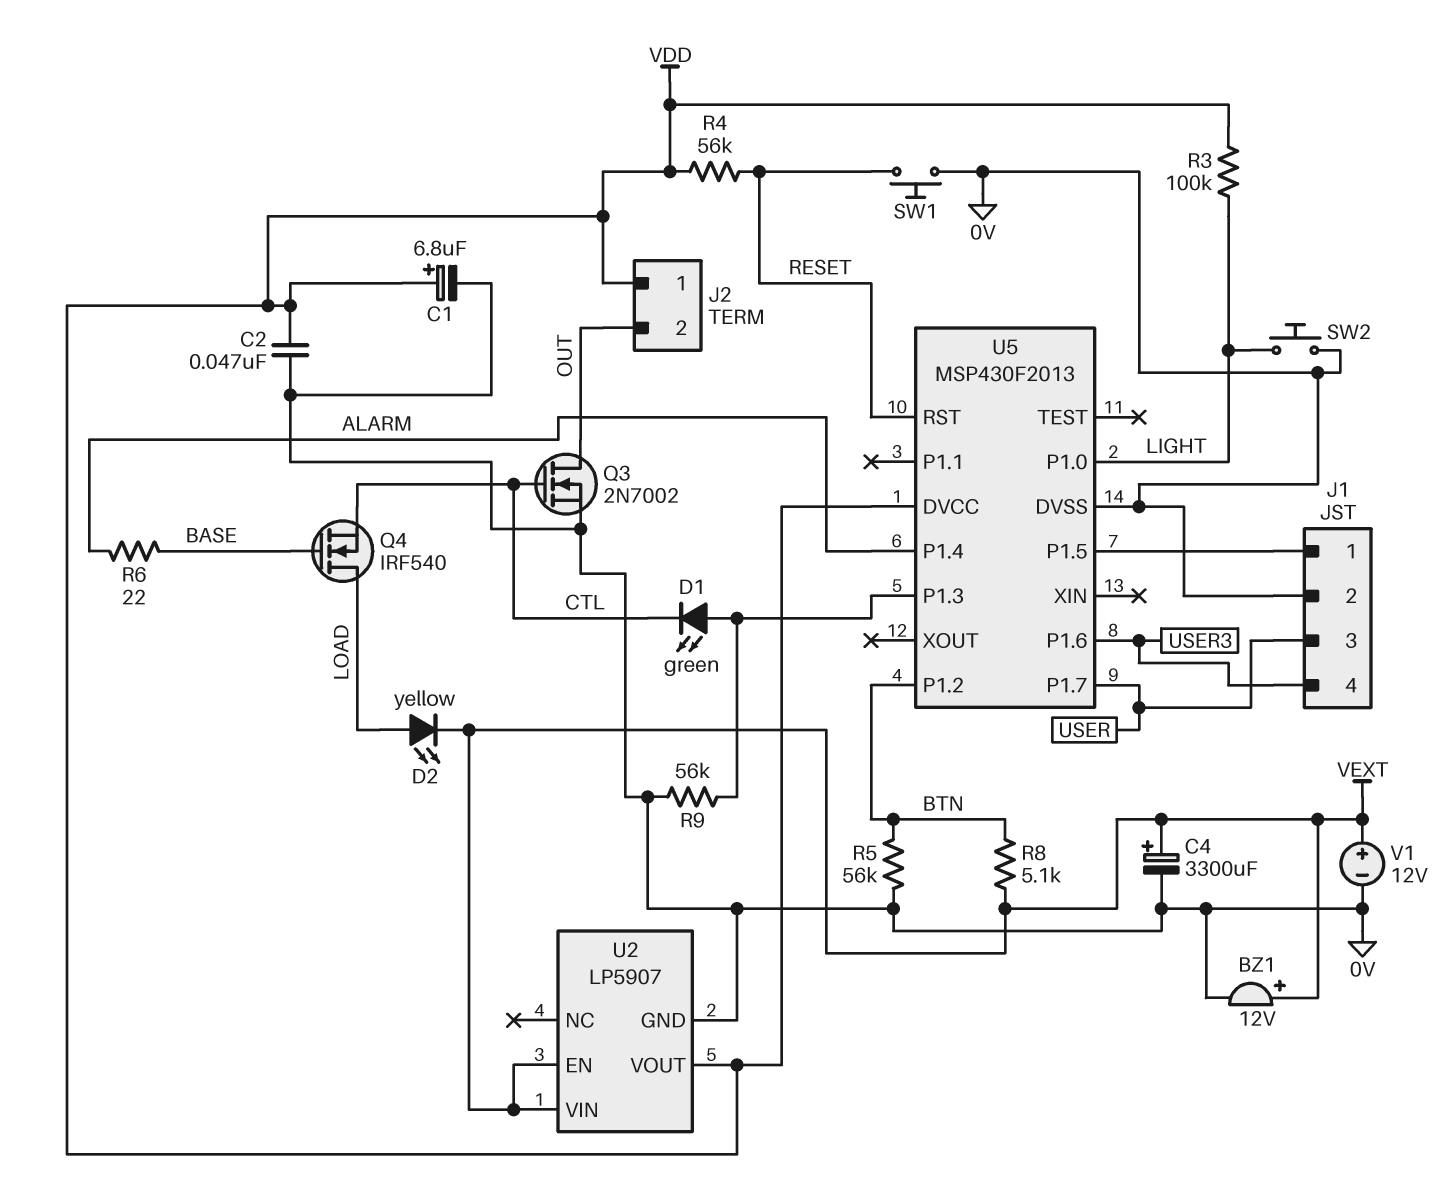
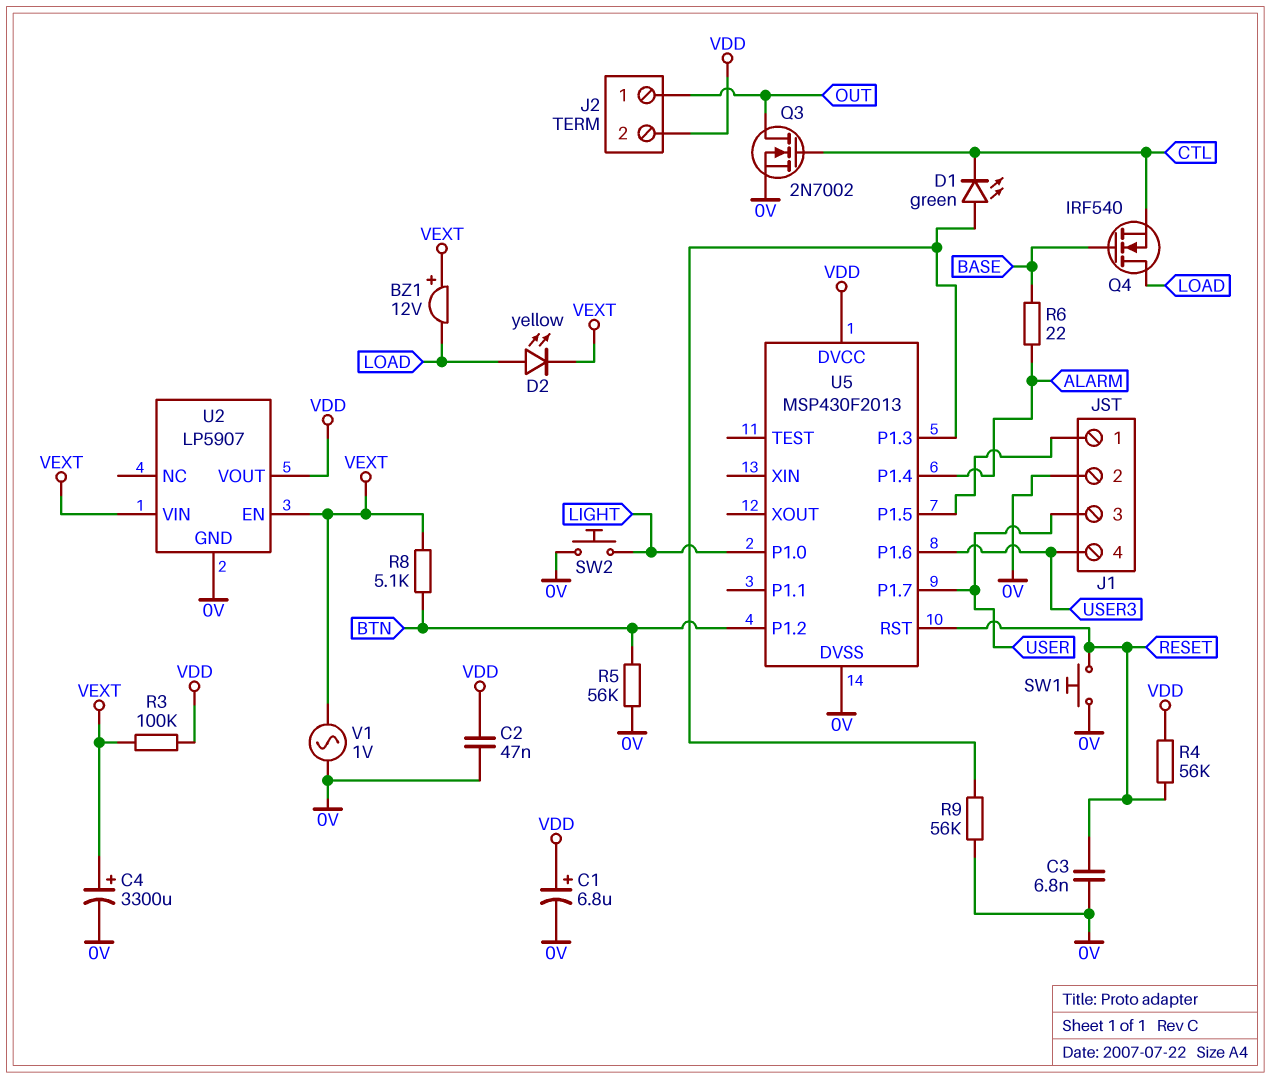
BZ1: buzzer 12V (plus VEXT, minus 0V) -> buzzer 12V (plus VEXT, minus LOAD)
C3: none -> 6.8nF (0V, RESET)
J2 pin 1: VDD -> OUT
J2 pin 2: OUT -> VDD
R3: 100k (LIGHT, VDD) -> 100k (VDD, VEXT)
V1: 12V (plus VEXT, minus 0V) -> AC 1V (0V, VEXT)

